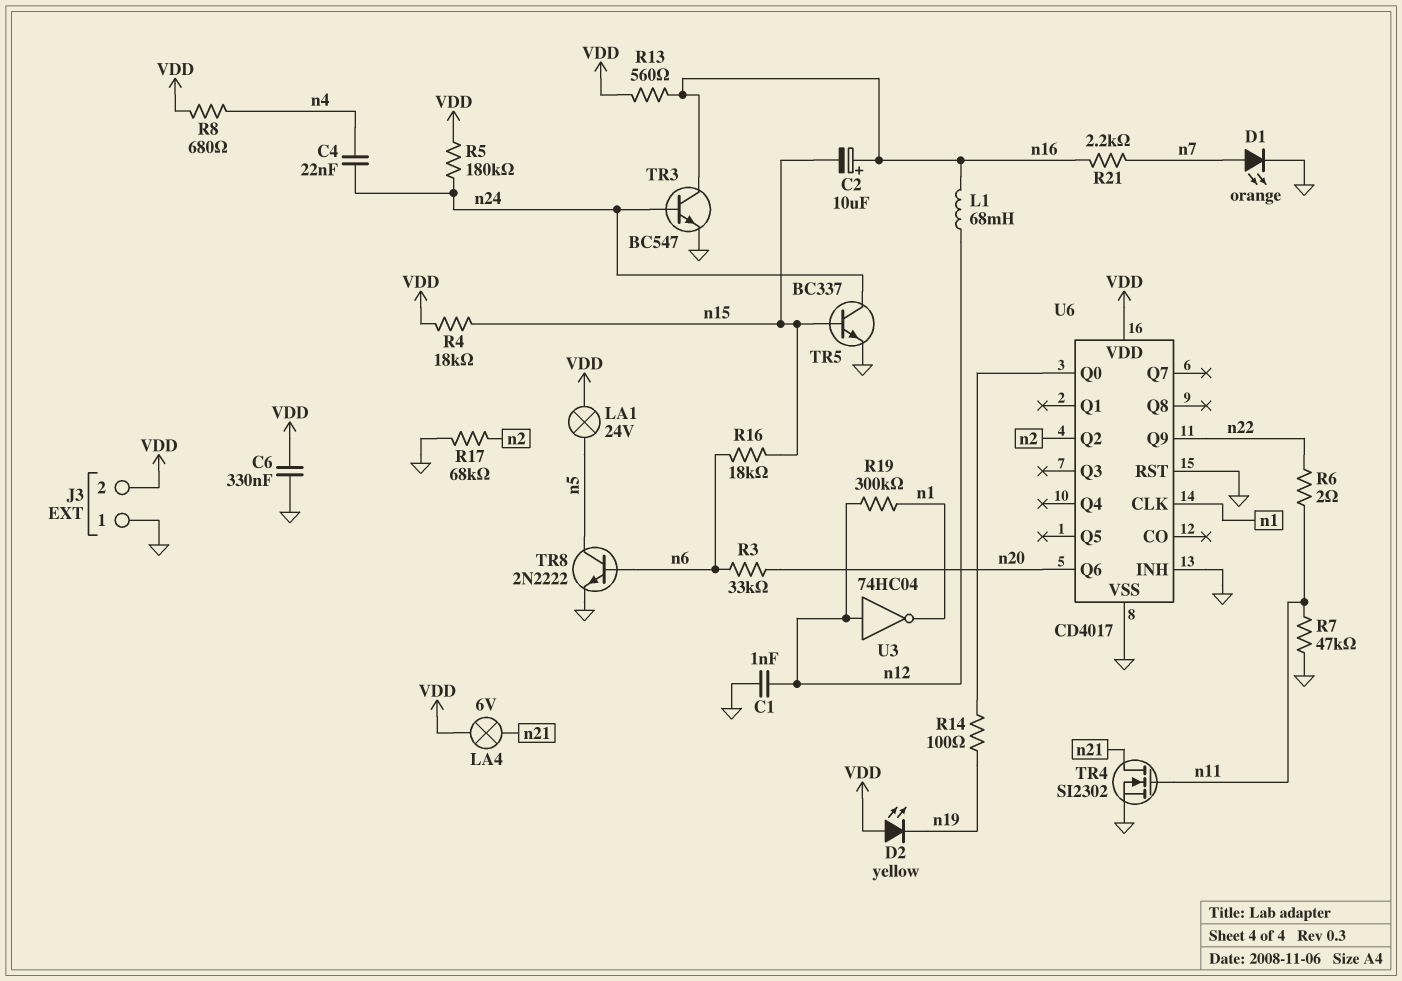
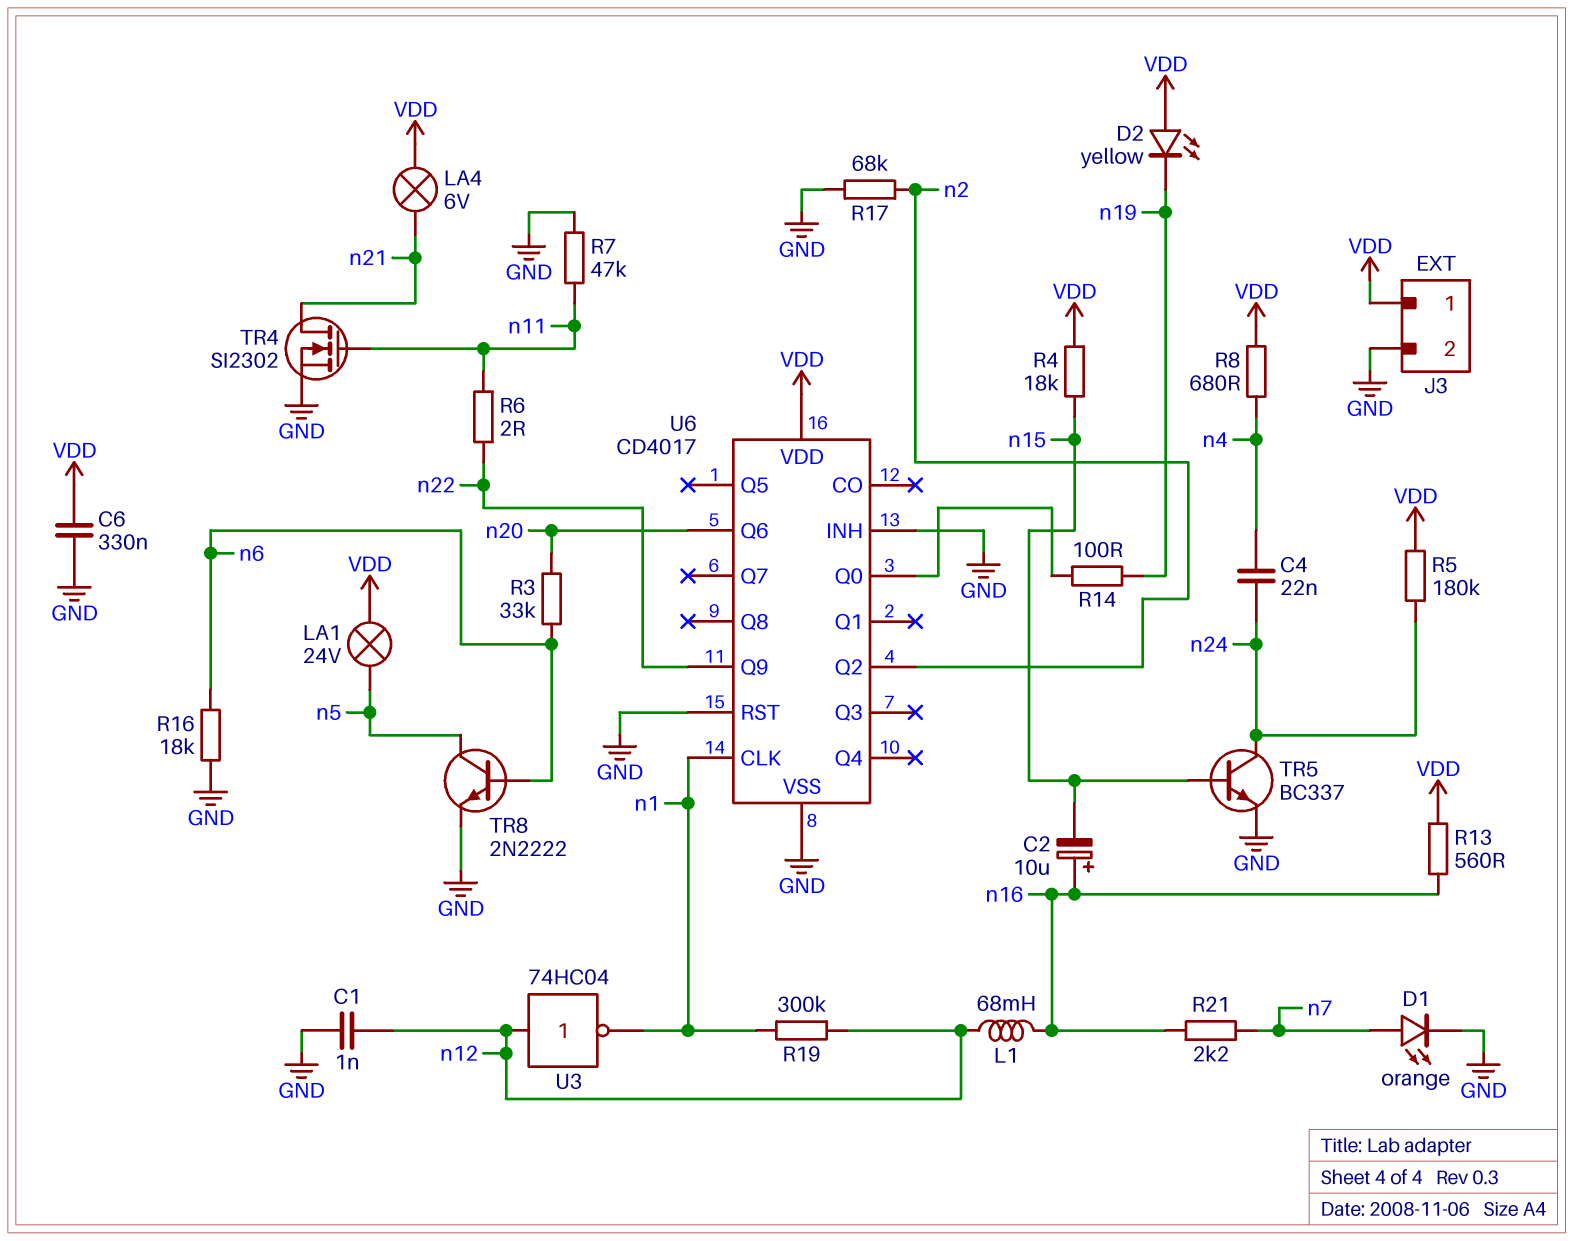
J3 pin 1: GND -> VDD
J3 pin 2: VDD -> GND
R16: 18k (n6, n15) -> 18k (GND, n6)
TR3: NPN BC547 (B n24, C n16, E GND) -> none

